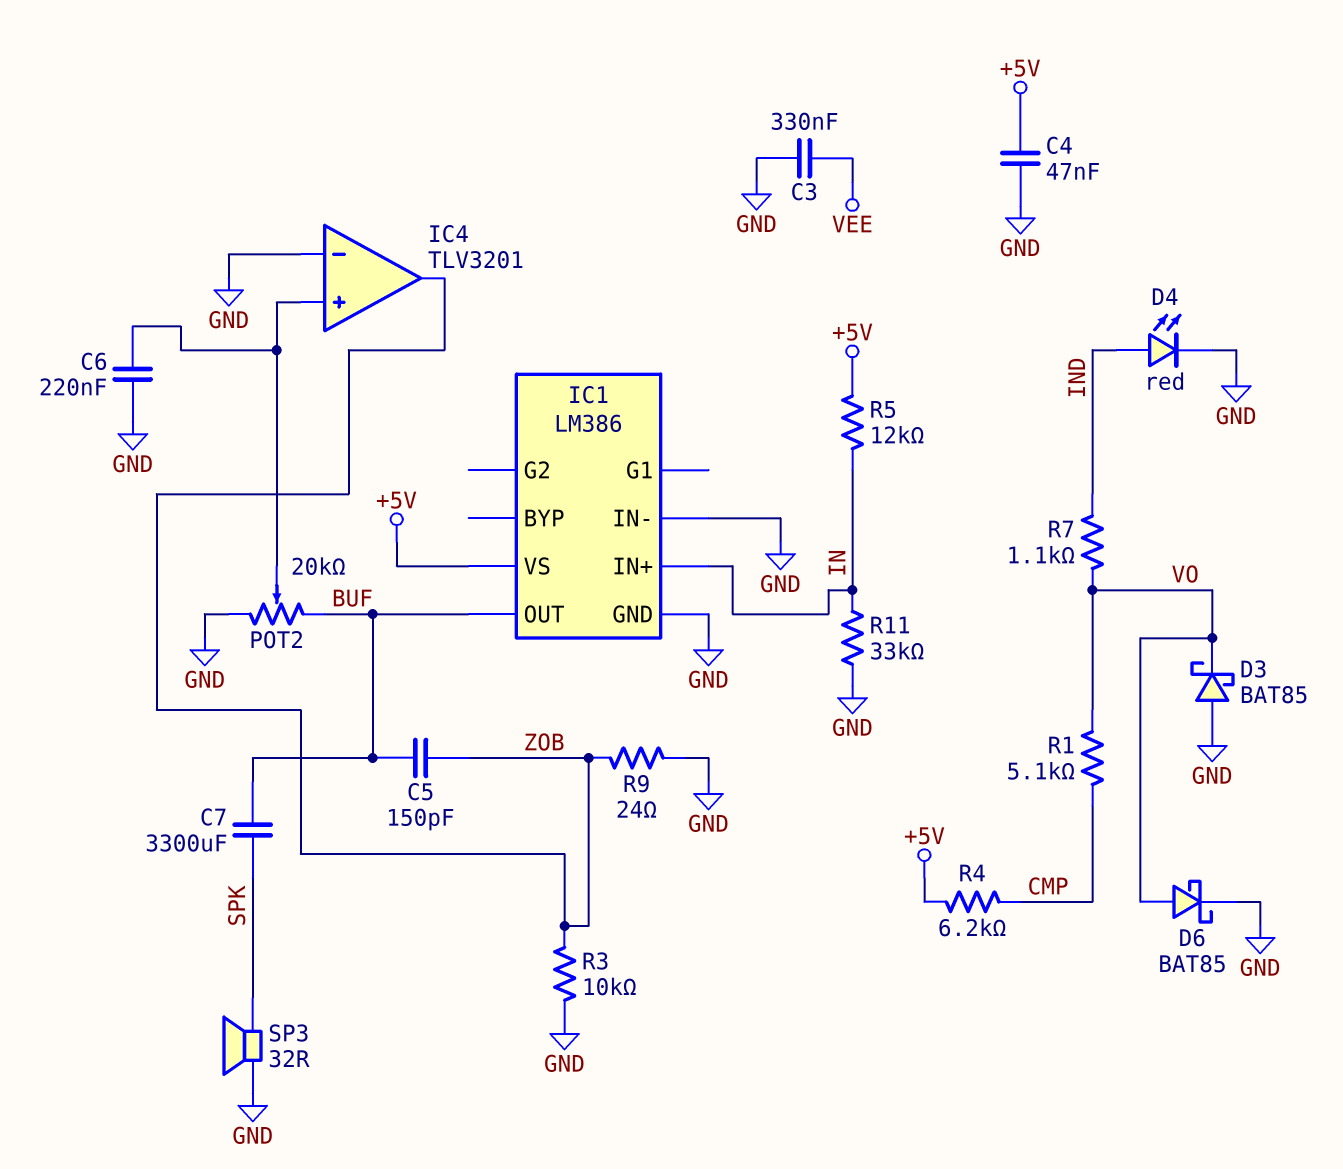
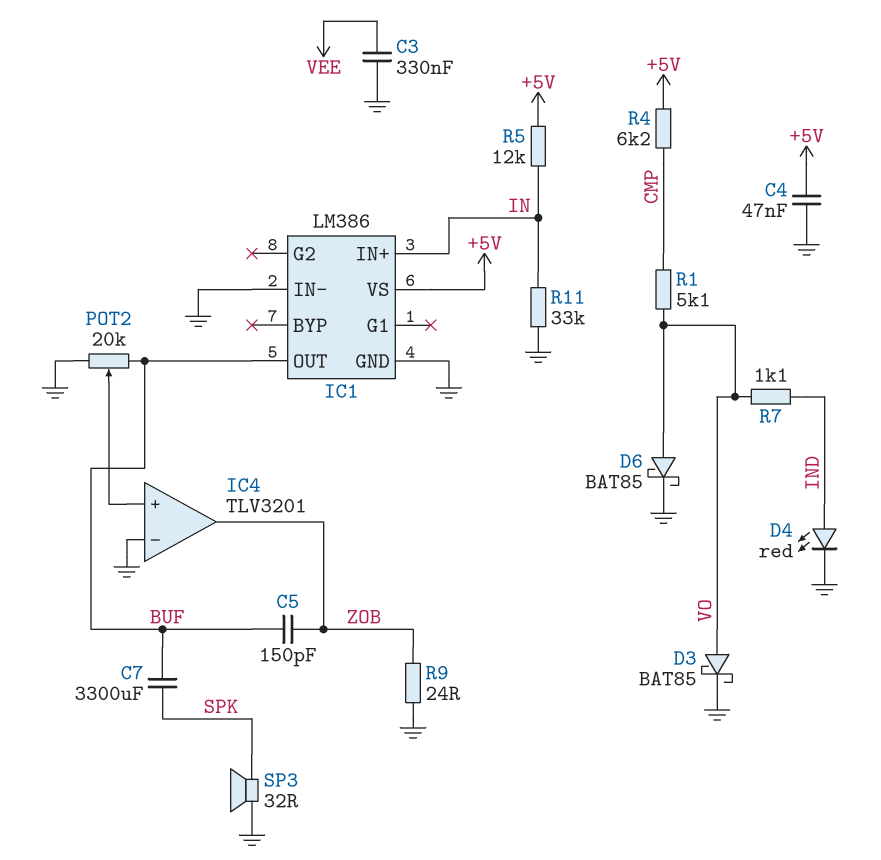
C6: 220nF (GND, IC4/in+) -> none
D3: schottky BAT85 (A GND, K VO) -> schottky BAT85 (A VO, K GND)
R3: 10k (GND, ZOB) -> none

